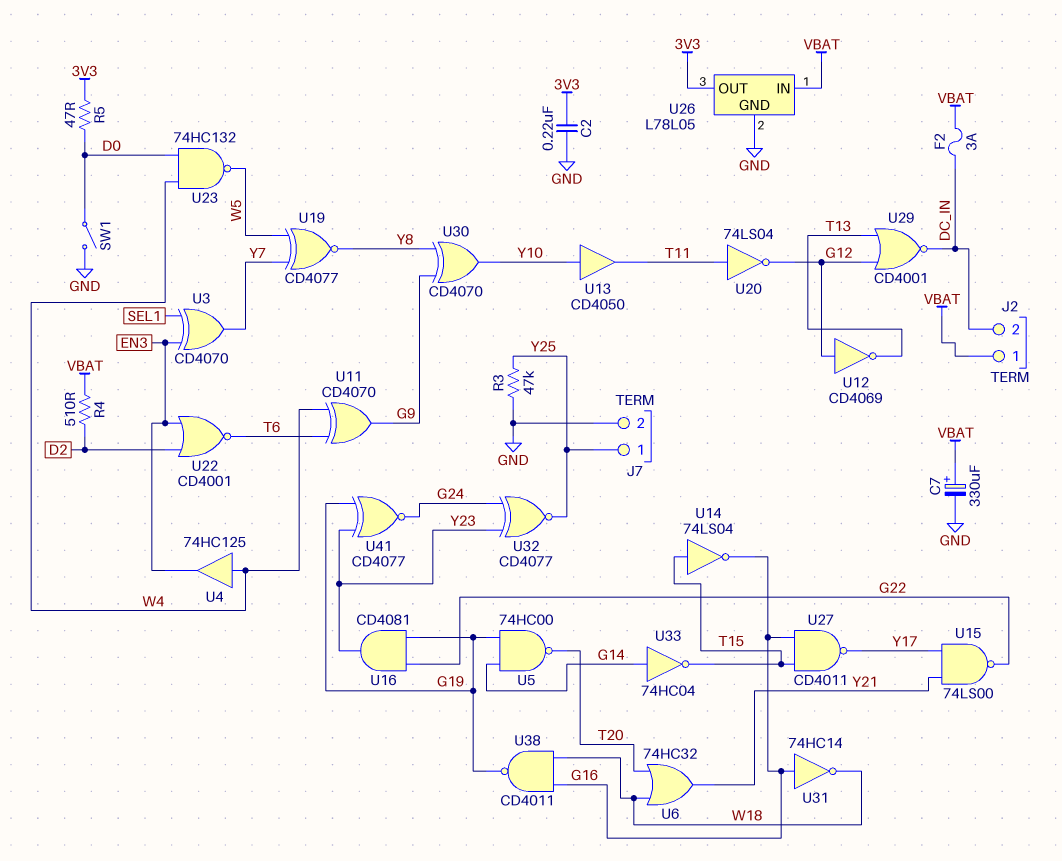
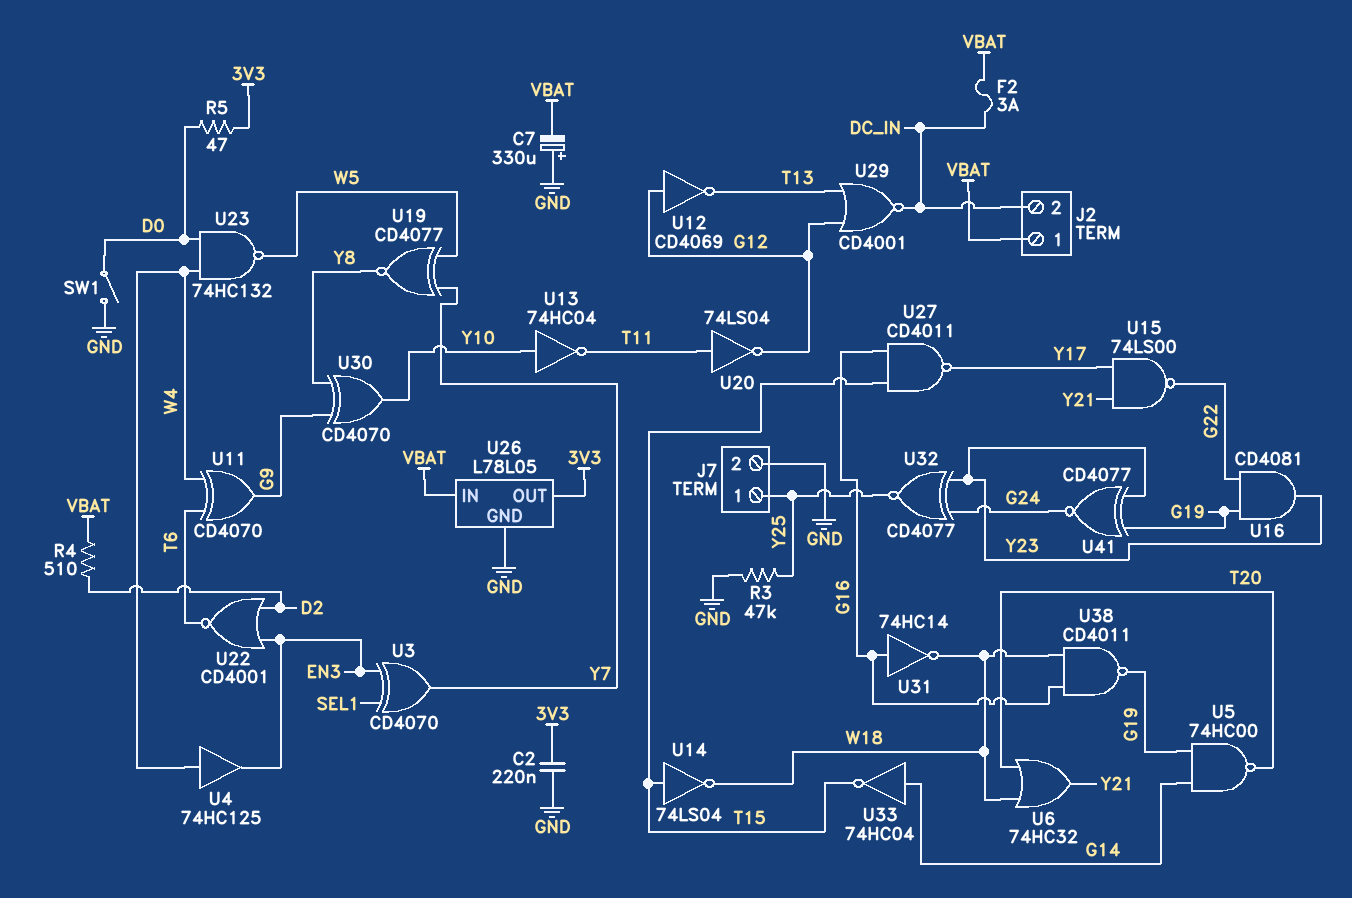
C7: 330uF (plus VBAT, minus GND) -> 330uF (plus GND, minus VBAT)
U13: buffer CD4050 (in Y10, out T11) -> NOT 74HC04 (in Y10, out T11)
U14: NOT 74LS04 (in T15, out G16) -> NOT 74LS04 (in T15, out W18)

